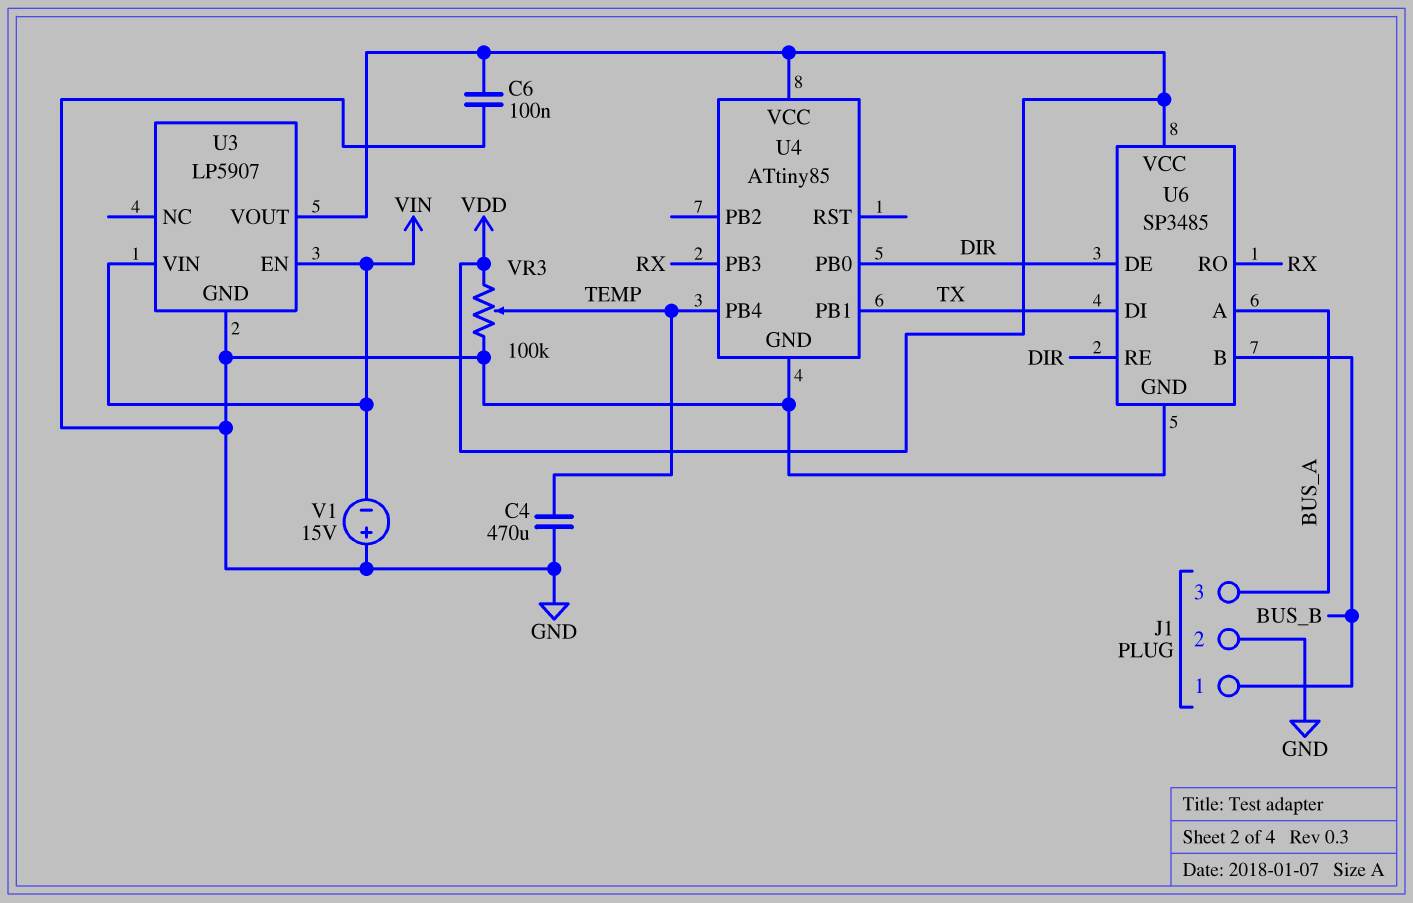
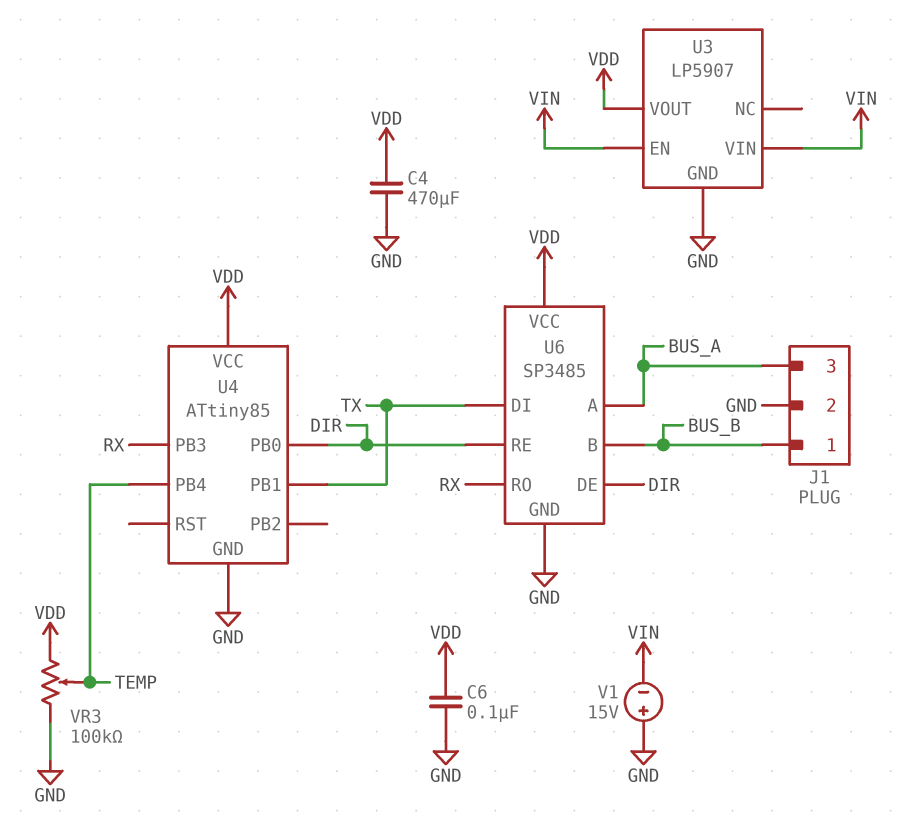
C4: 470uF (GND, TEMP) -> 470uF (GND, VDD)

